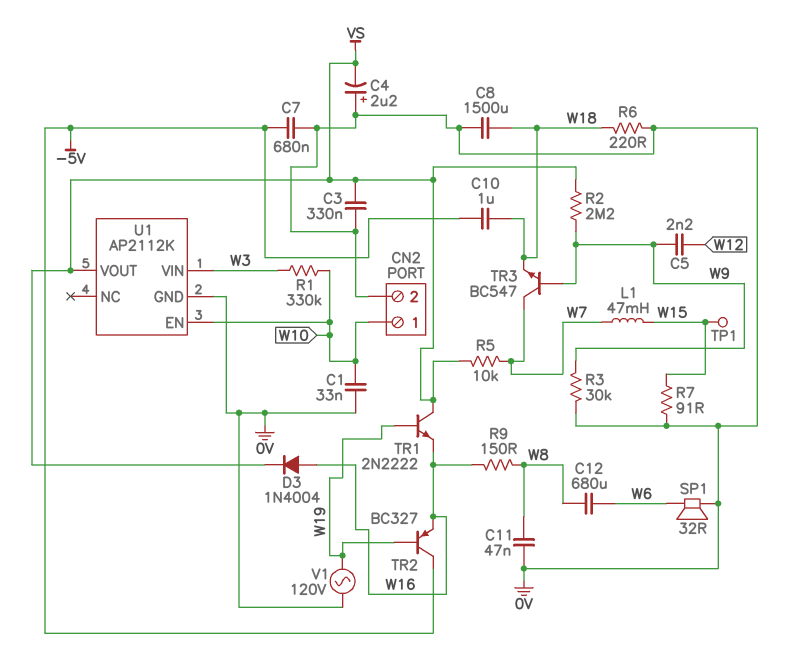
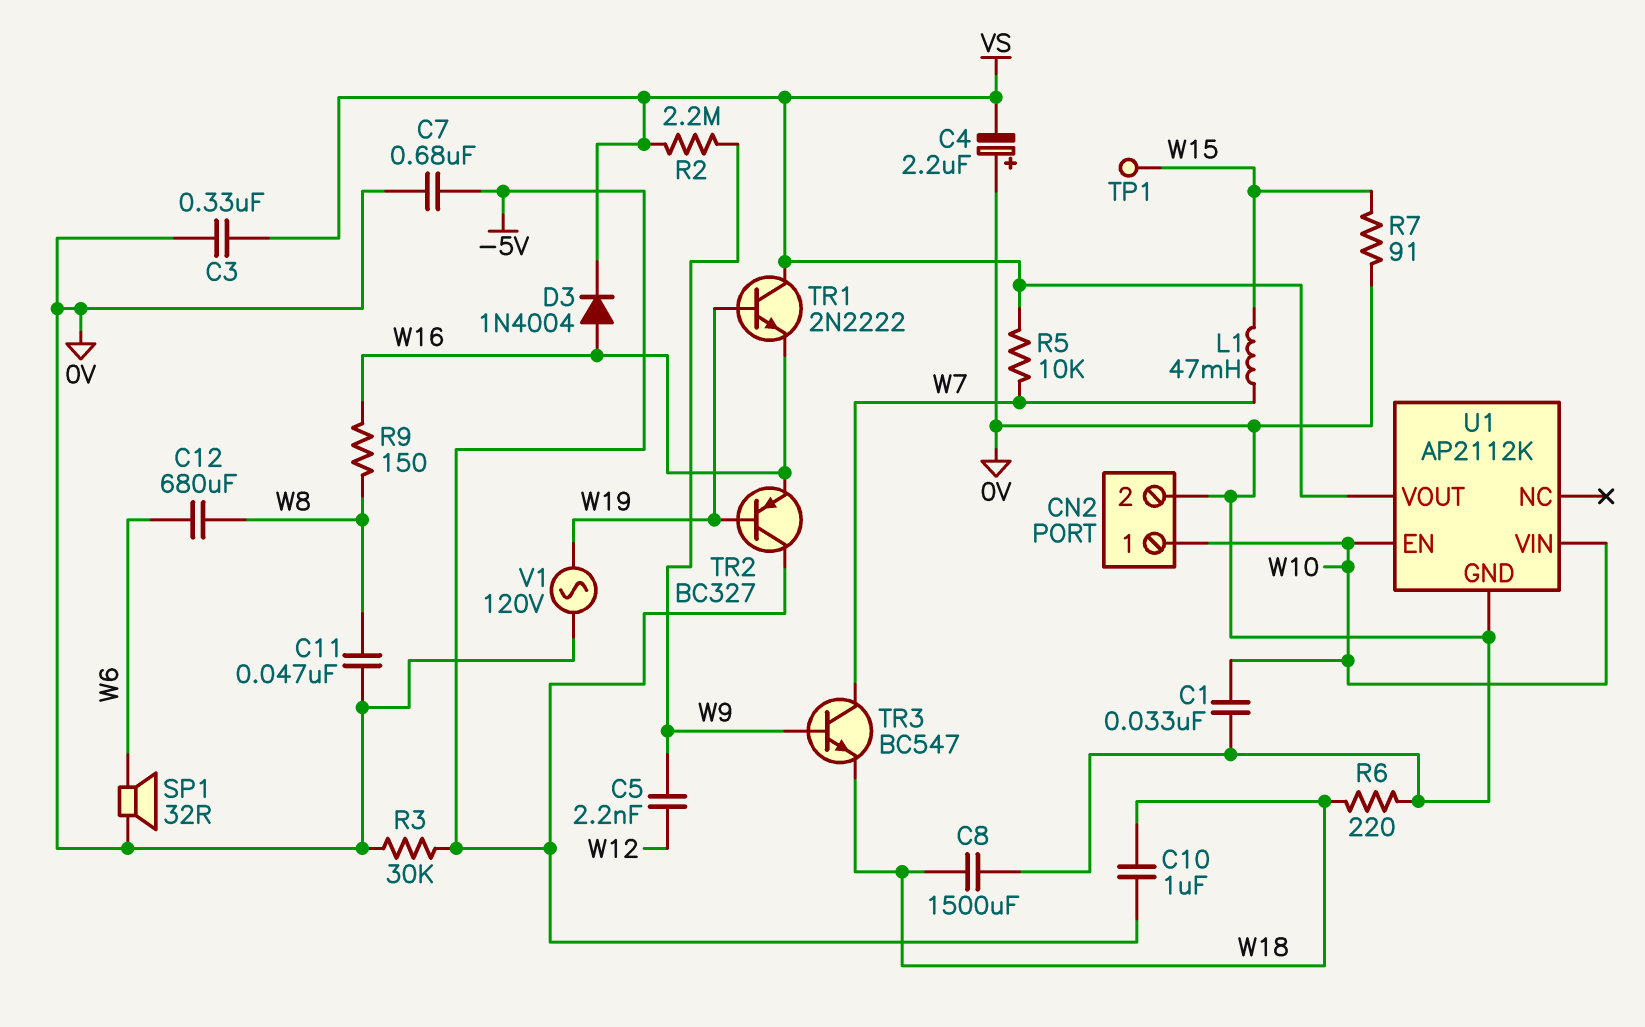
R1: 330k (W3, W10) -> none
R3: 30k (0V, W9) -> 30k (-5V, 0V)
U1 pin VIN: W3 -> W10

